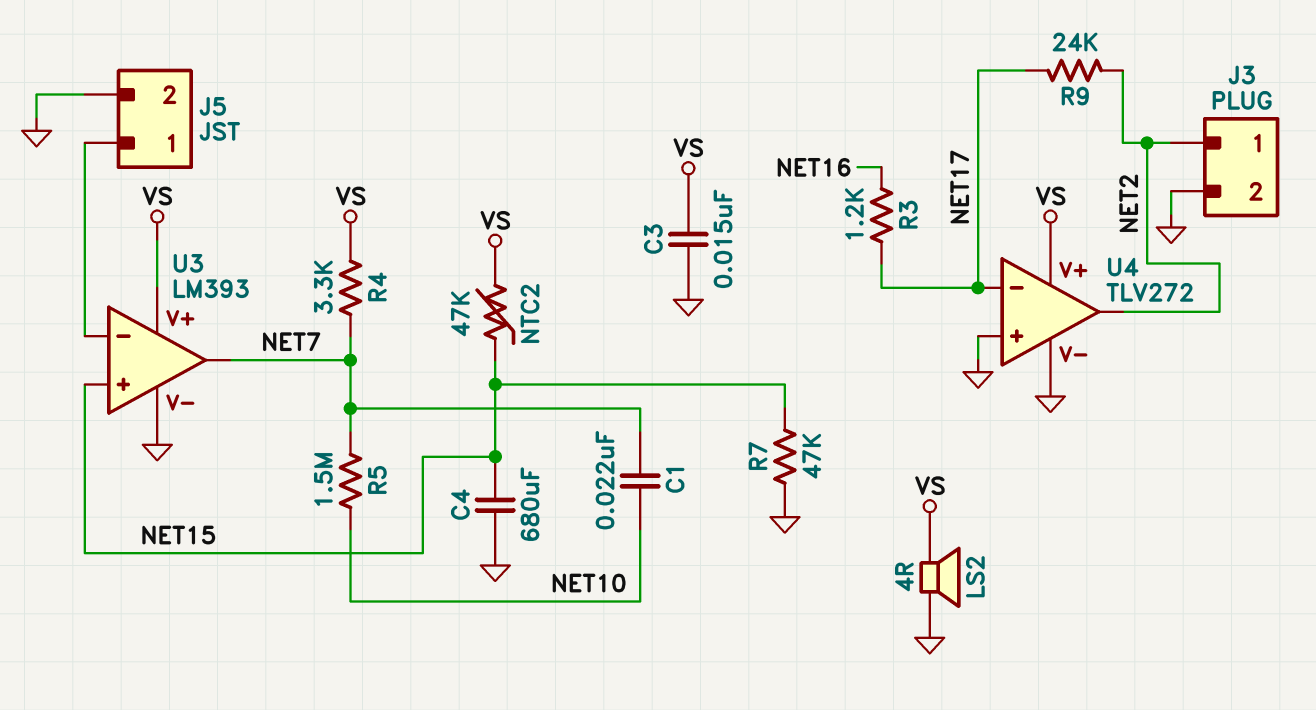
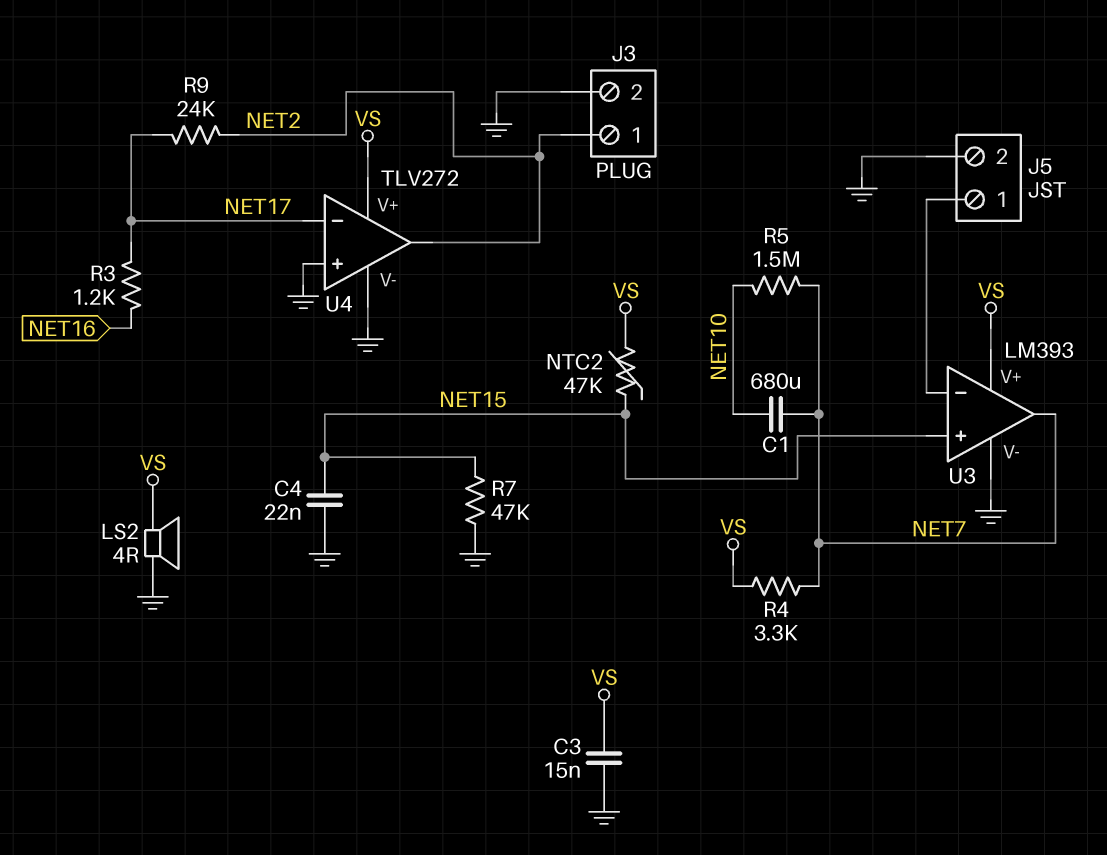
C1: 22nF (NET7, NET10) -> 680uF (NET7, NET10)
C4: 680uF (GND, NET15) -> 22nF (GND, NET15)

